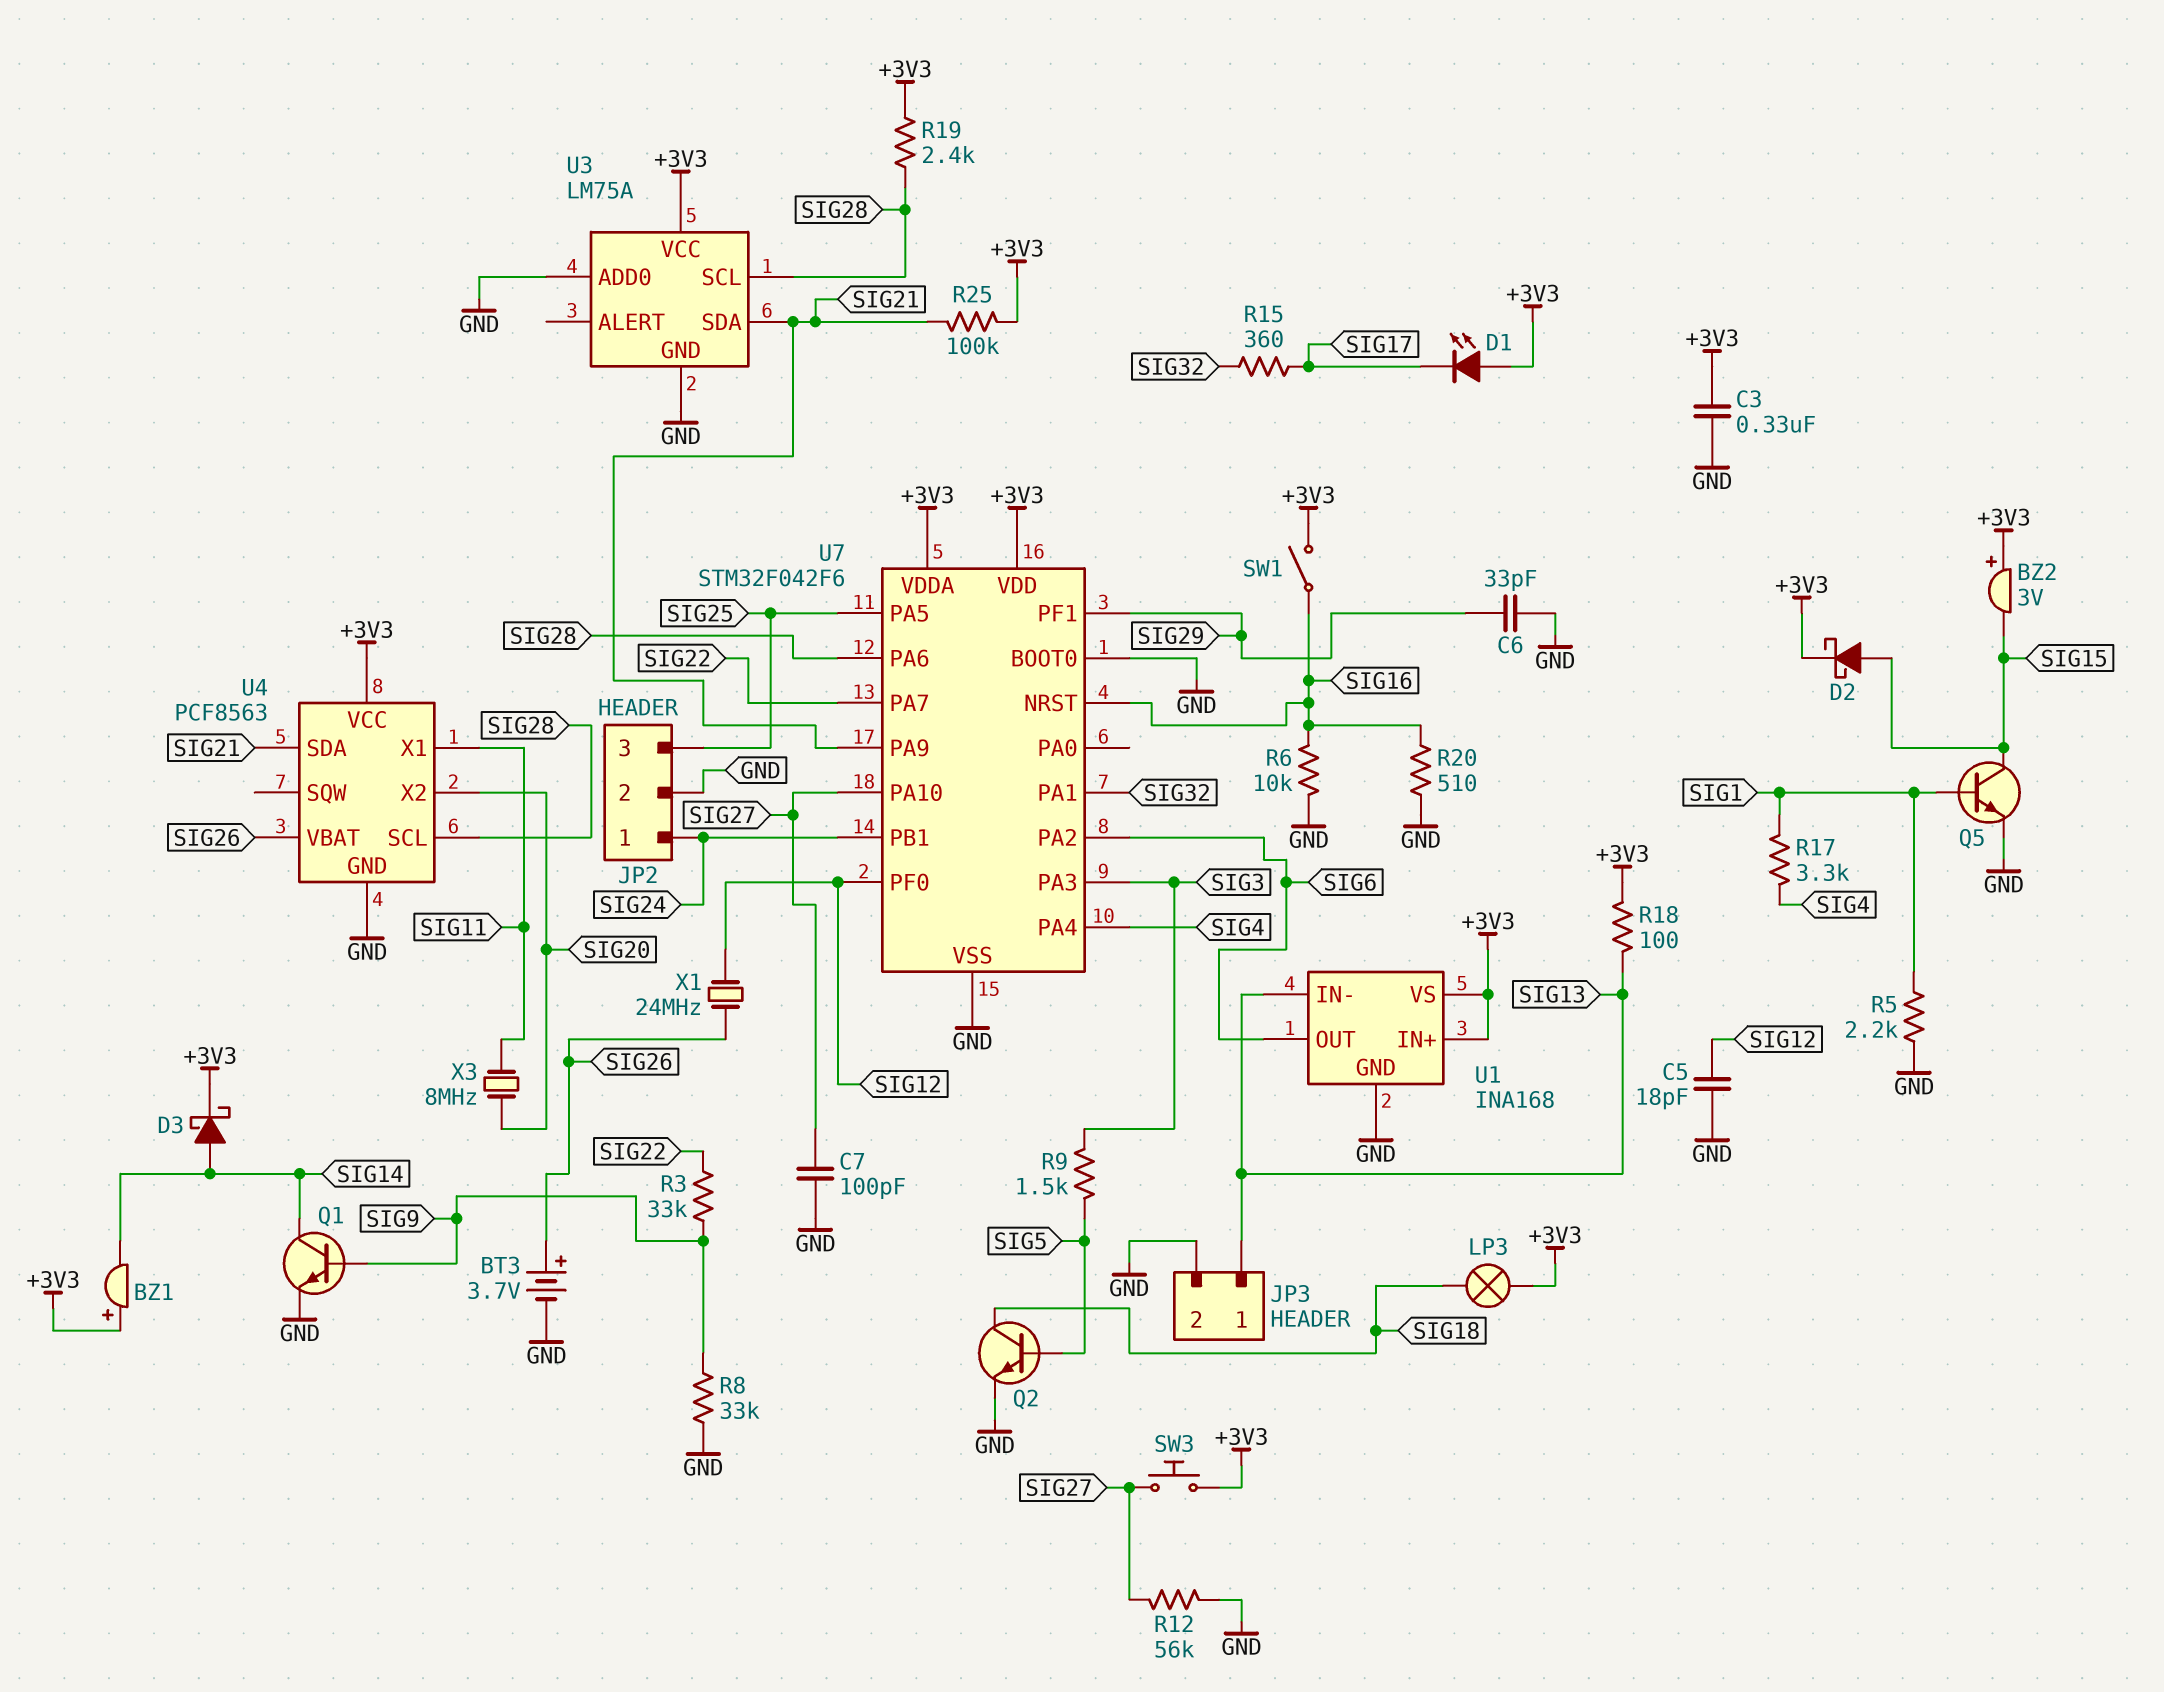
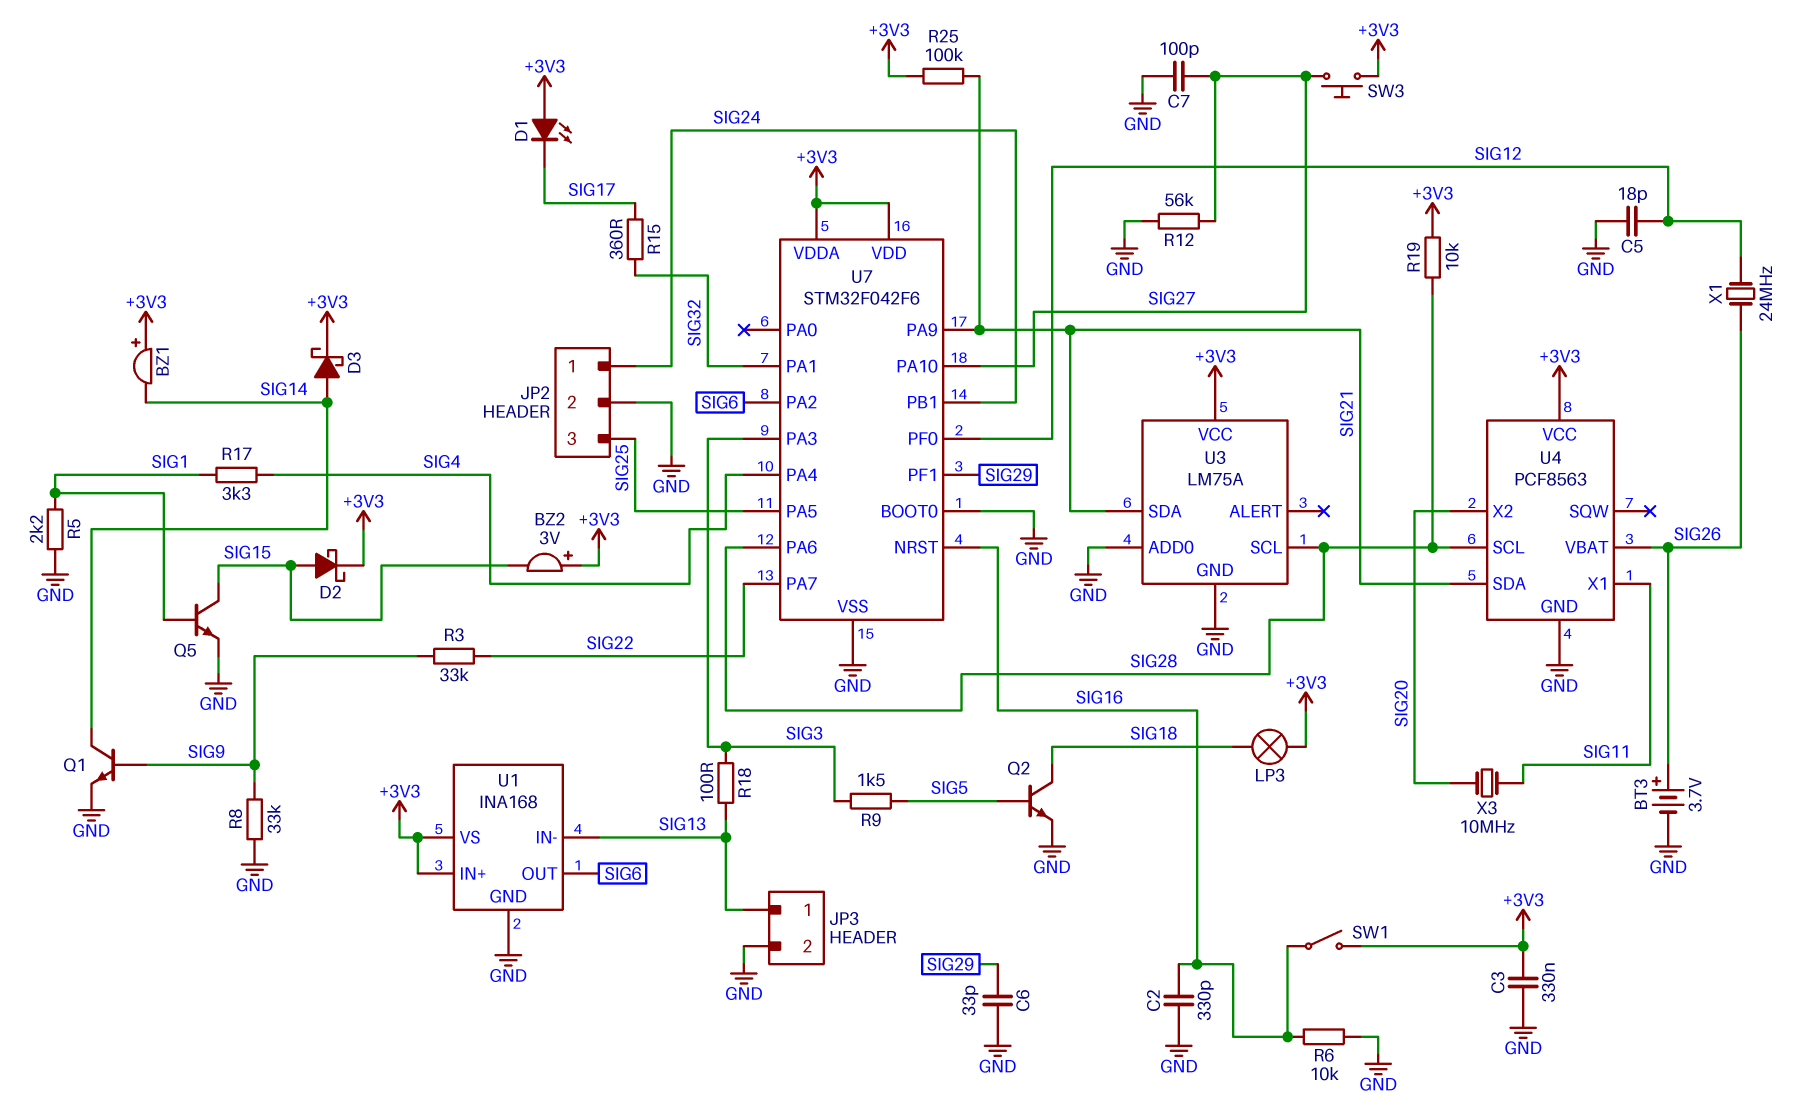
C2: none -> 330pF (GND, SIG16)
R18: 100 (+3V3, SIG13) -> 100 (SIG3, SIG13)
R19: 2.4k (+3V3, SIG28) -> 10k (+3V3, SIG28)
R20: 510 (GND, SIG16) -> none
X3: 8MHz (SIG11, SIG20) -> 10MHz (SIG11, SIG20)

